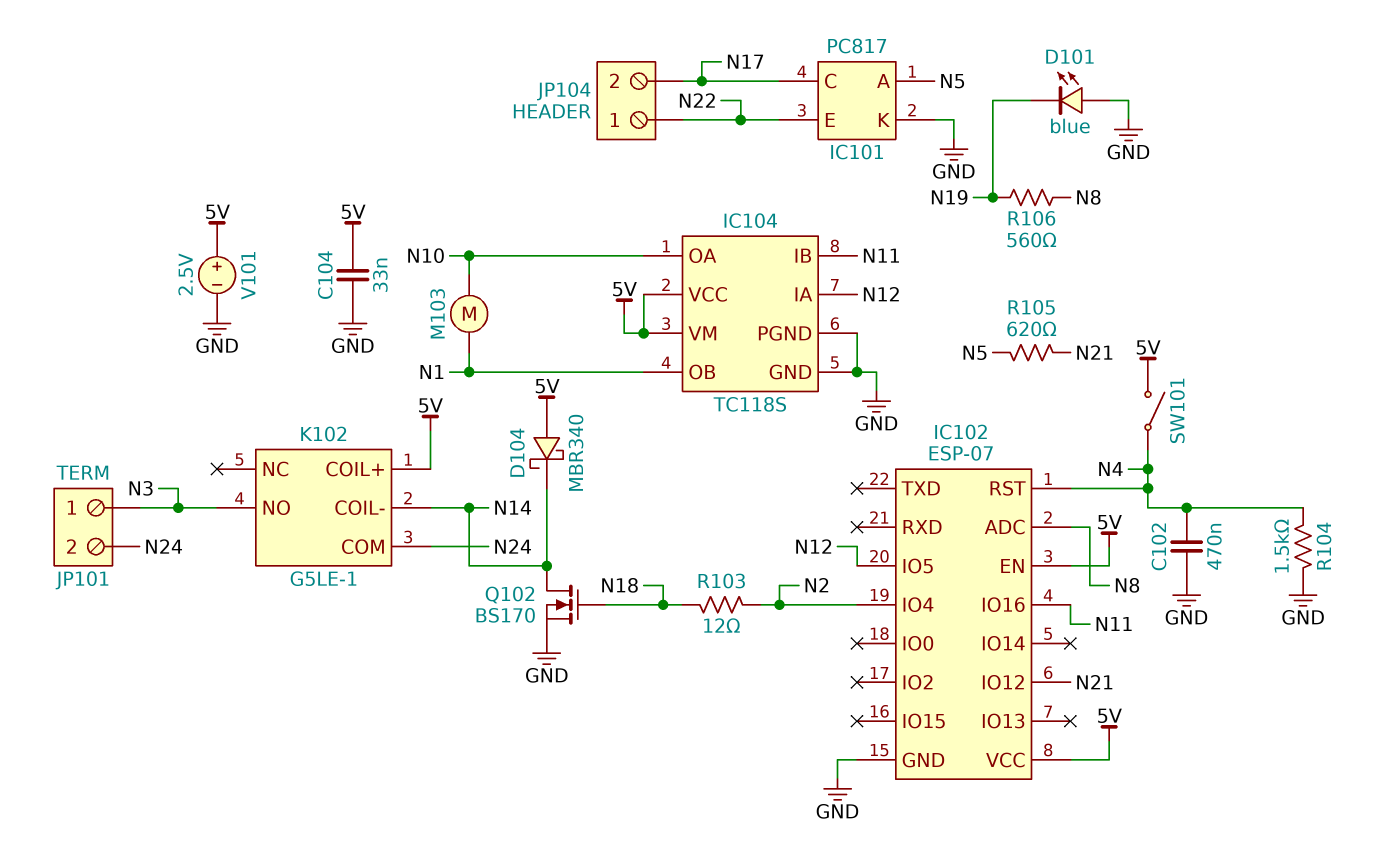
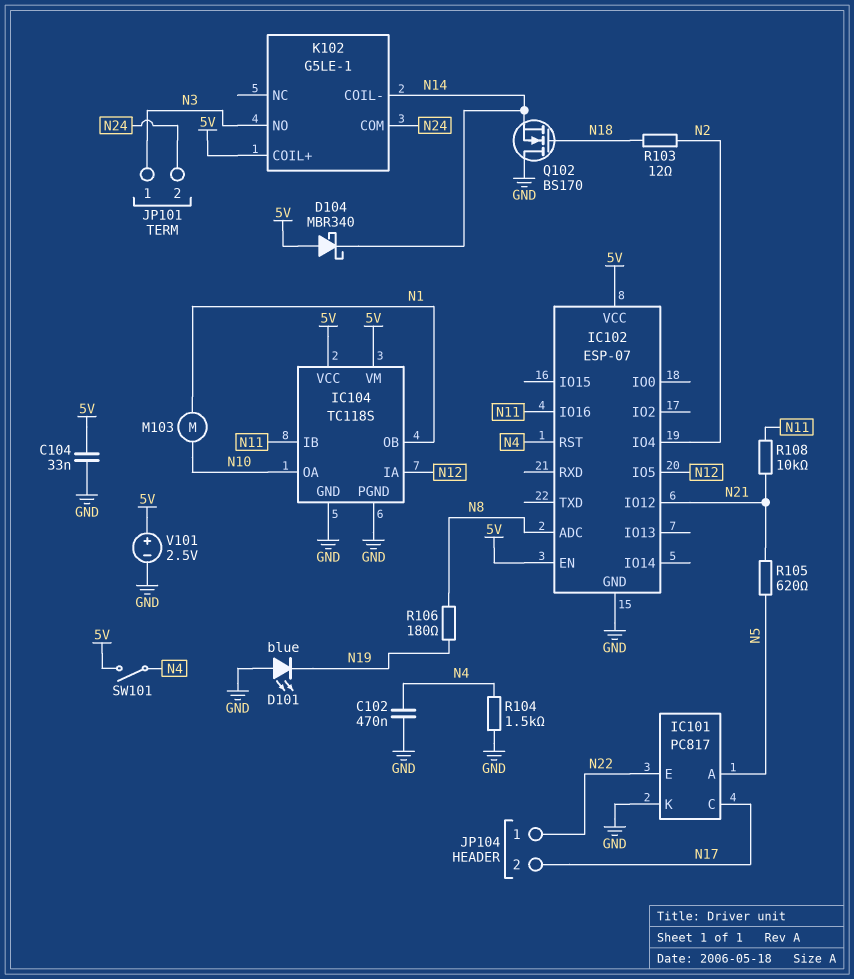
Q102: NMOS BS170 (G N18, D N14, S GND) -> NMOS BS170 (G N18, D GND, S N14)
R106: 560 (N8, N19) -> 180 (N8, N19)
R108: none -> 10k (N11, N21)

